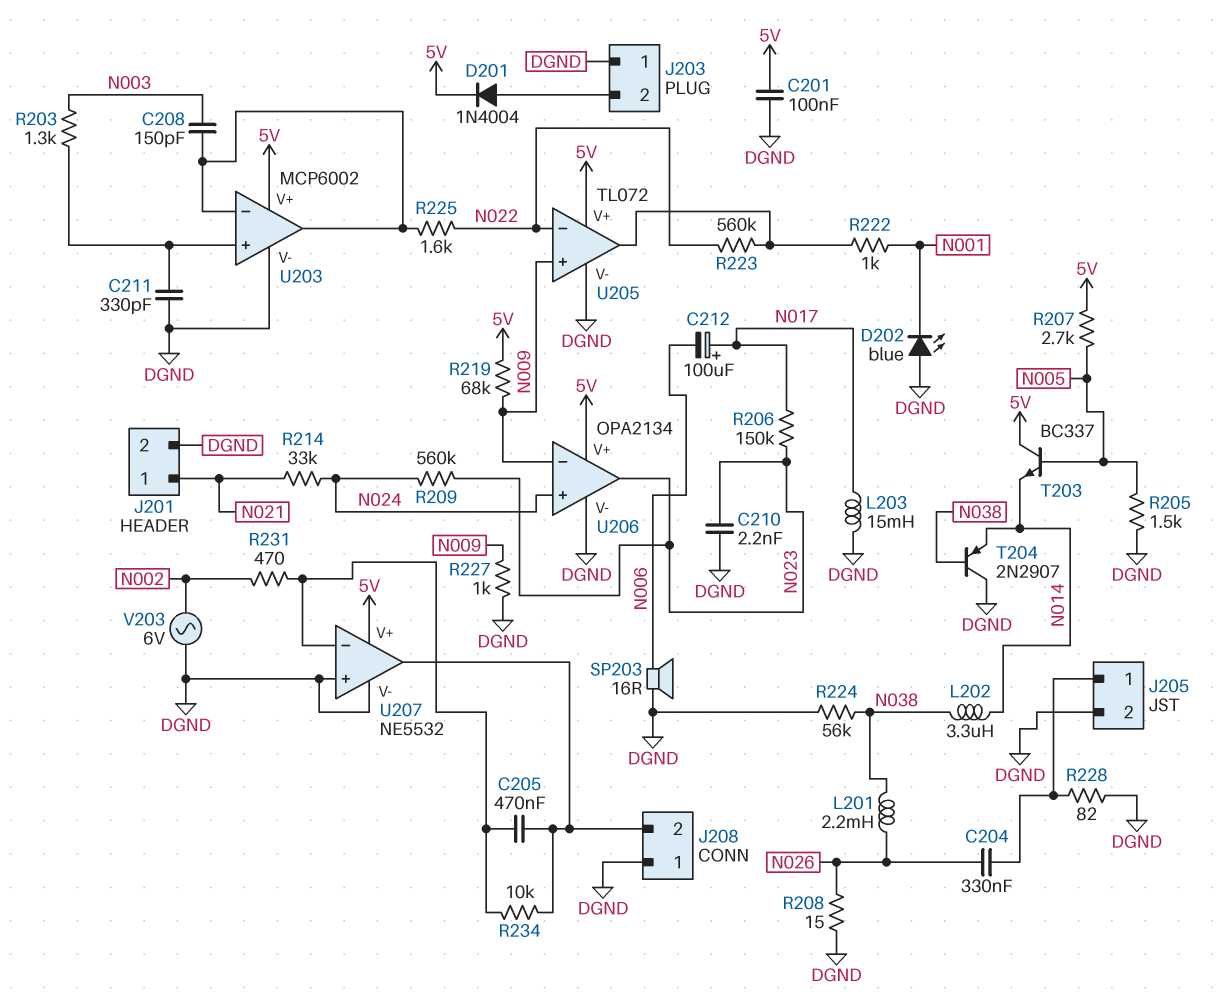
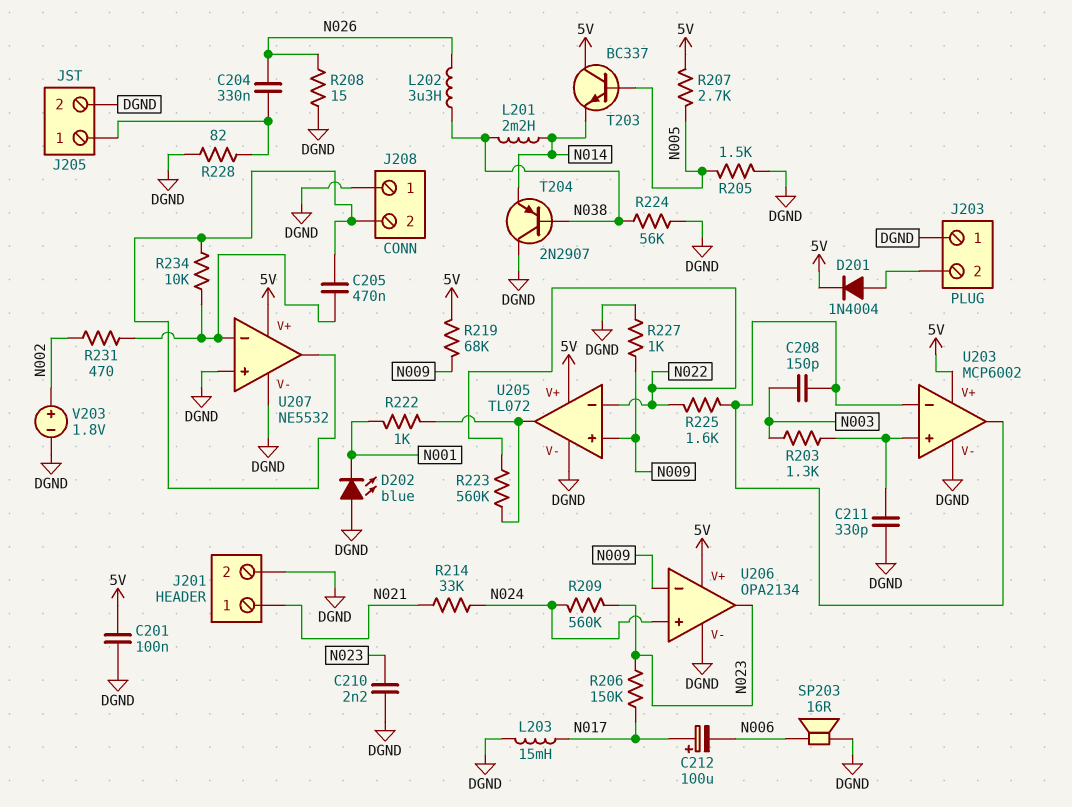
L201: 2.2mH (N026, N038) -> 2.2mH (N014, N038)
L202: 3.3uH (N014, N038) -> 3.3uH (N026, N038)
V203: AC 6V (DGND, N002) -> 1.8V (plus N002, minus DGND)

